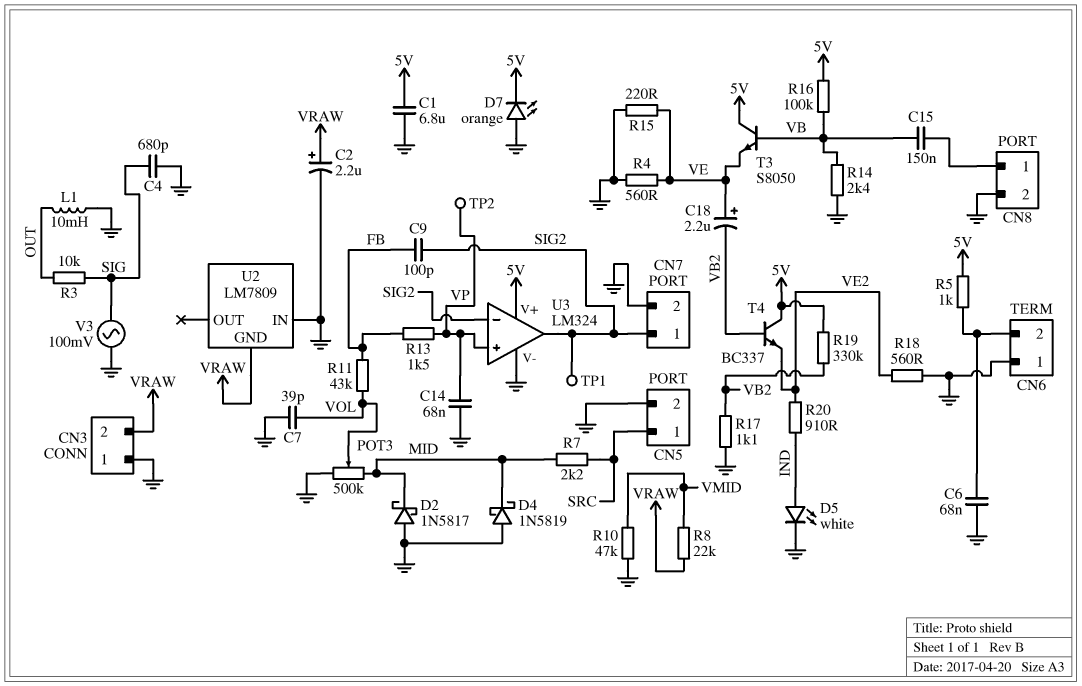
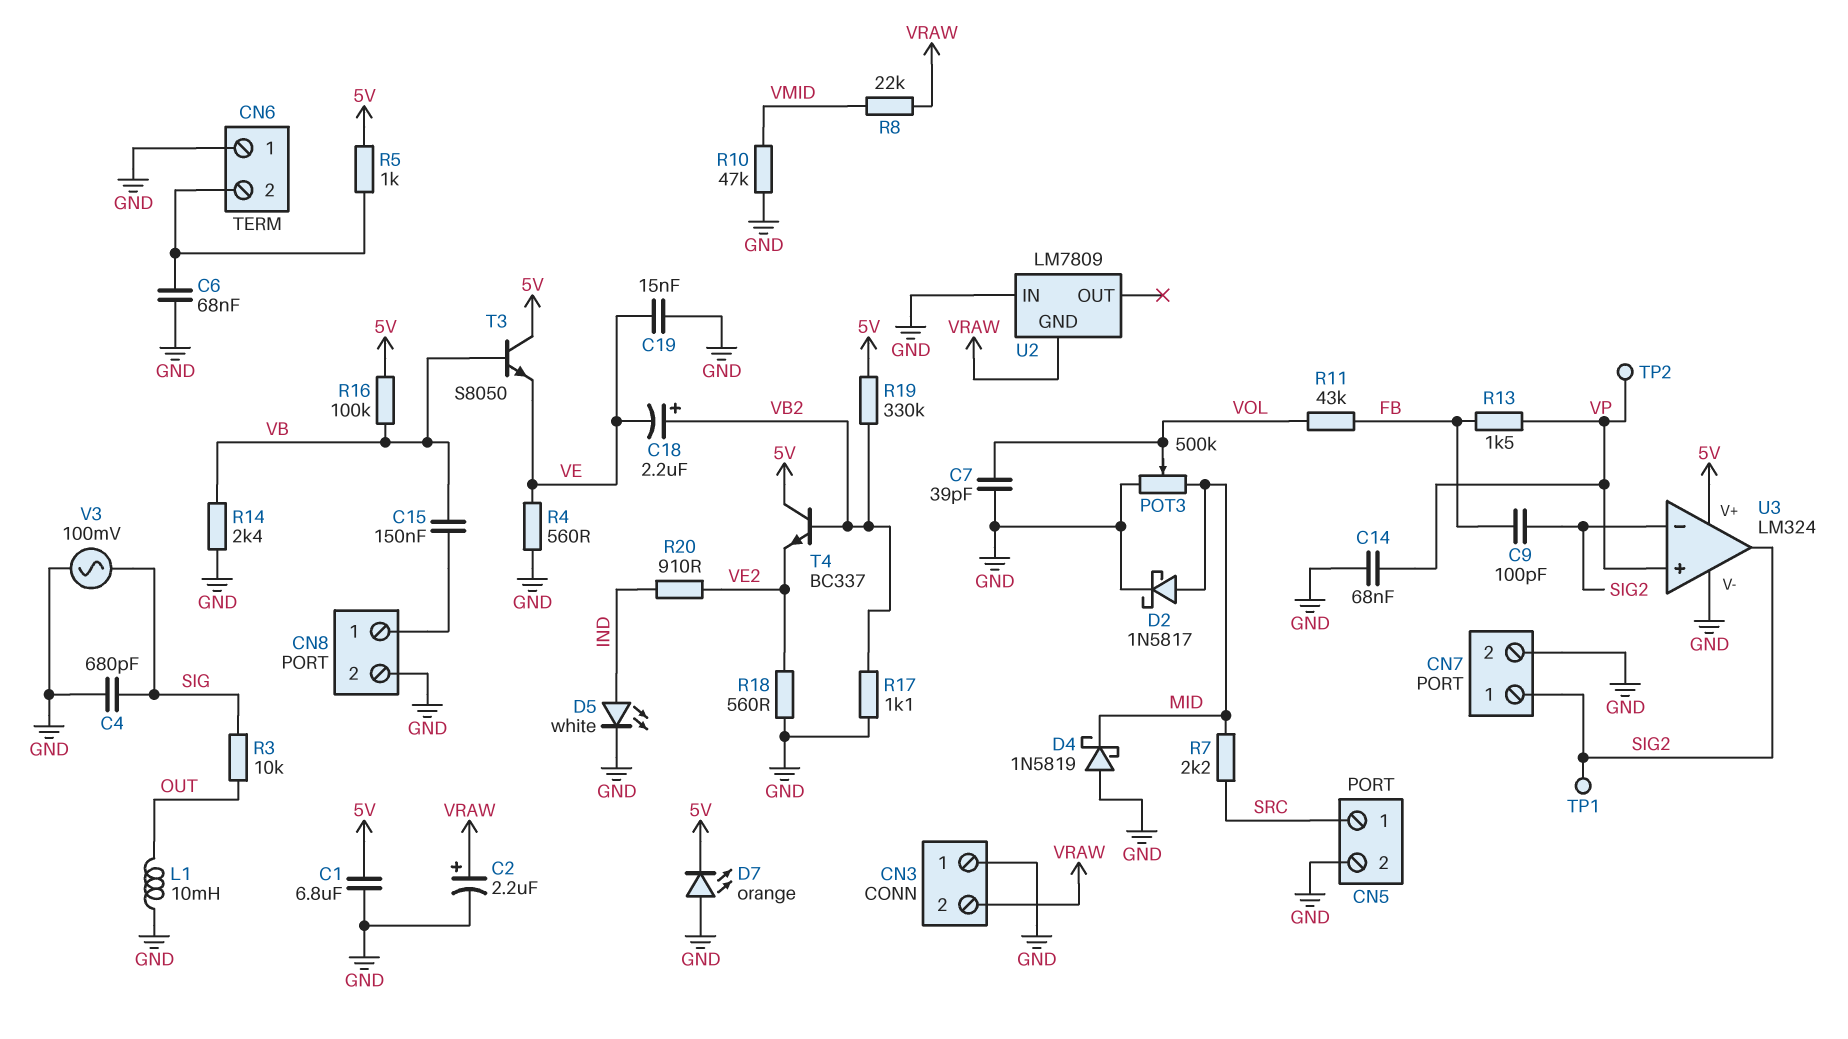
C18: 2.2uF (plus VE, minus VB2) -> 2.2uF (plus VB2, minus VE)
C19: none -> 15nF (GND, VE)
D2: schottky 1N5817 (A GND, K MID) -> schottky 1N5817 (A MID, K GND)
R15: 220 (GND, VE) -> none

